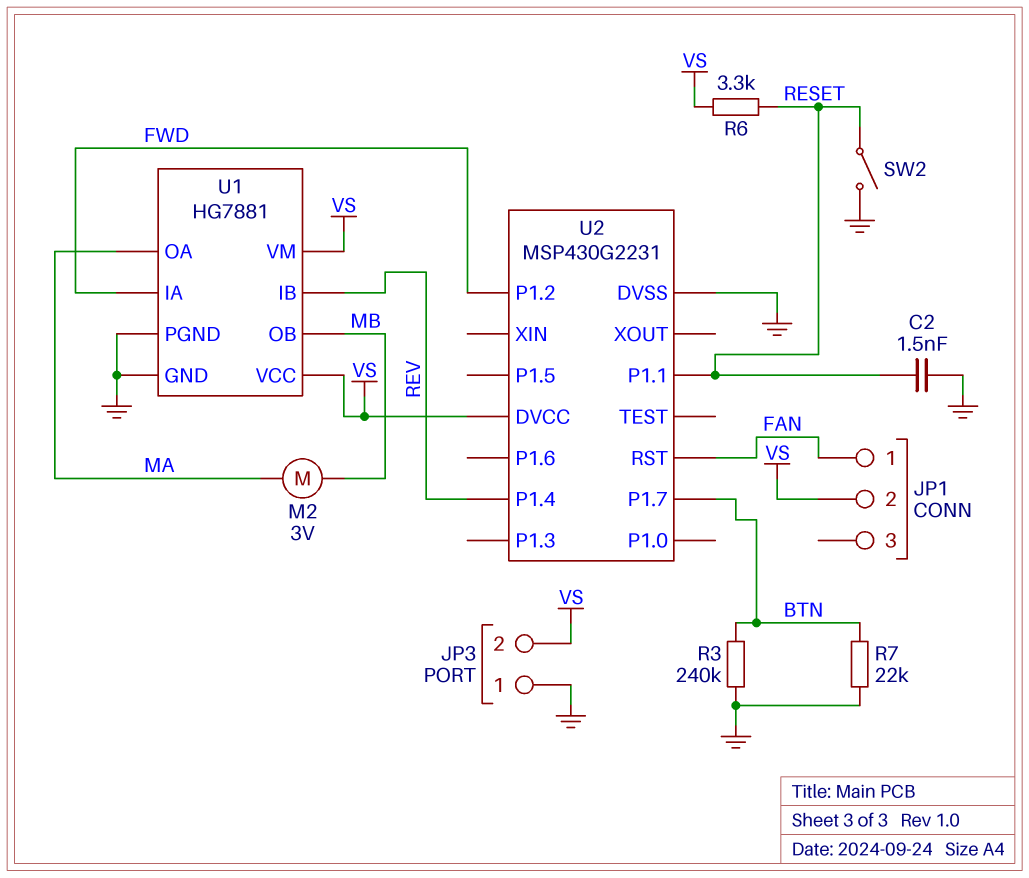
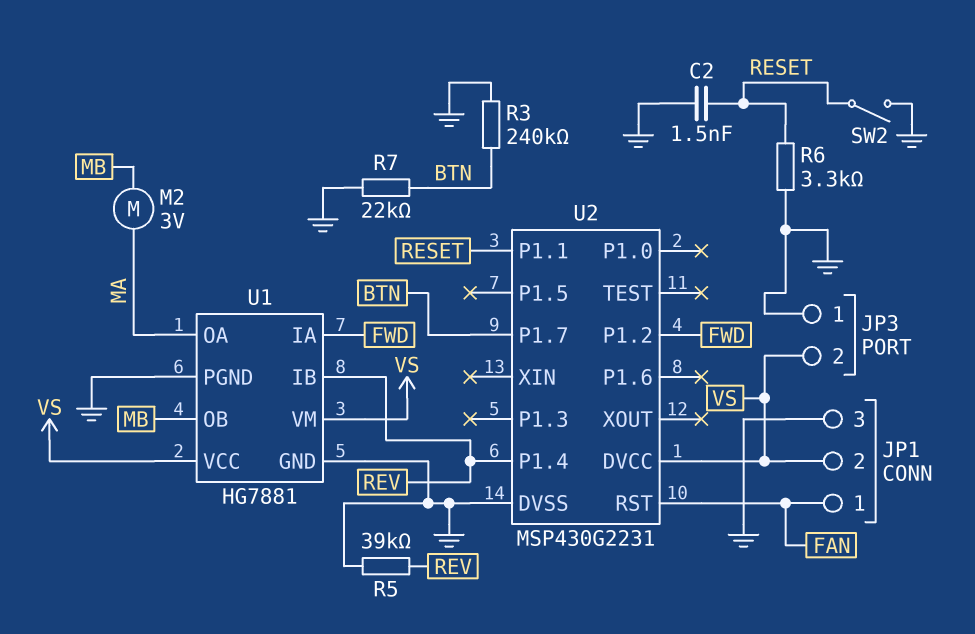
JP1 pin 3: none -> GND
R5: none -> 39k (GND, REV)
R6: 3.3k (RESET, VS) -> 3.3k (GND, RESET)

